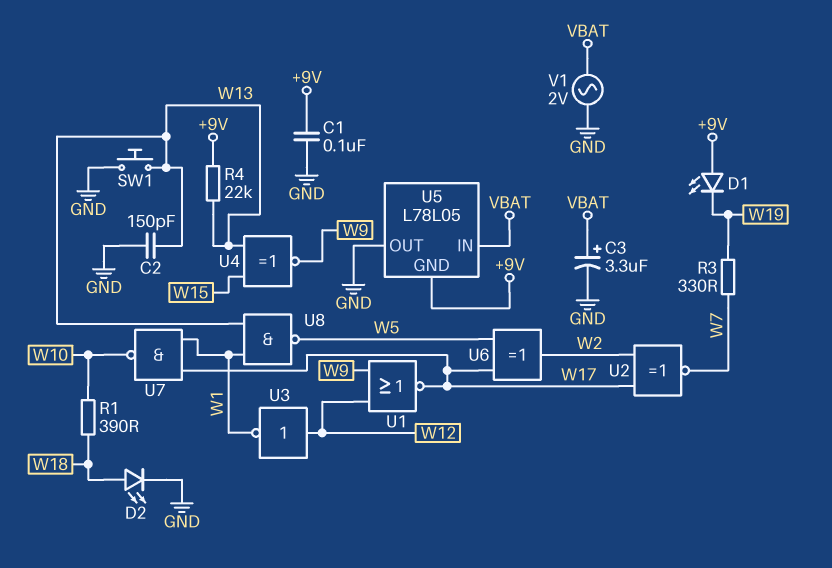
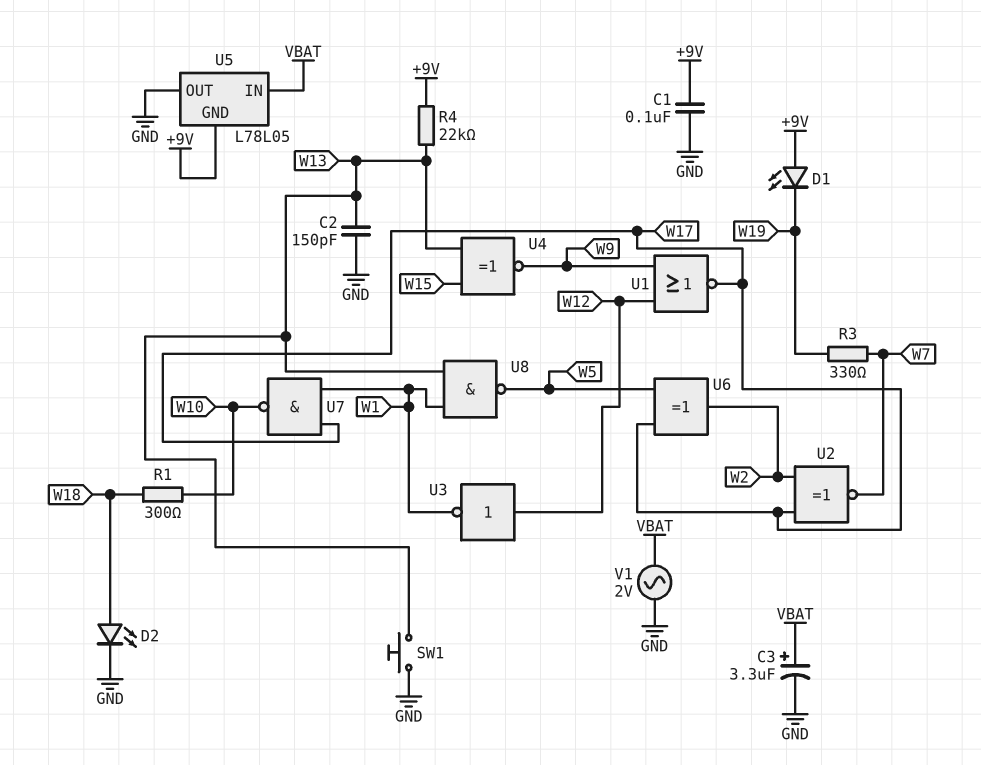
R1: 390 (W10, W18) -> 300 (W10, W18)

